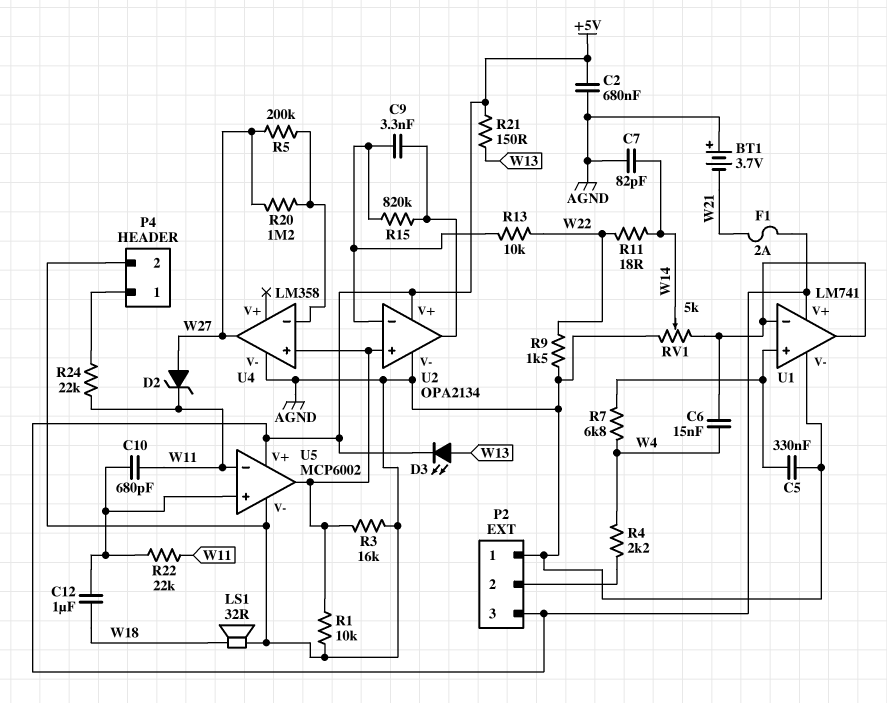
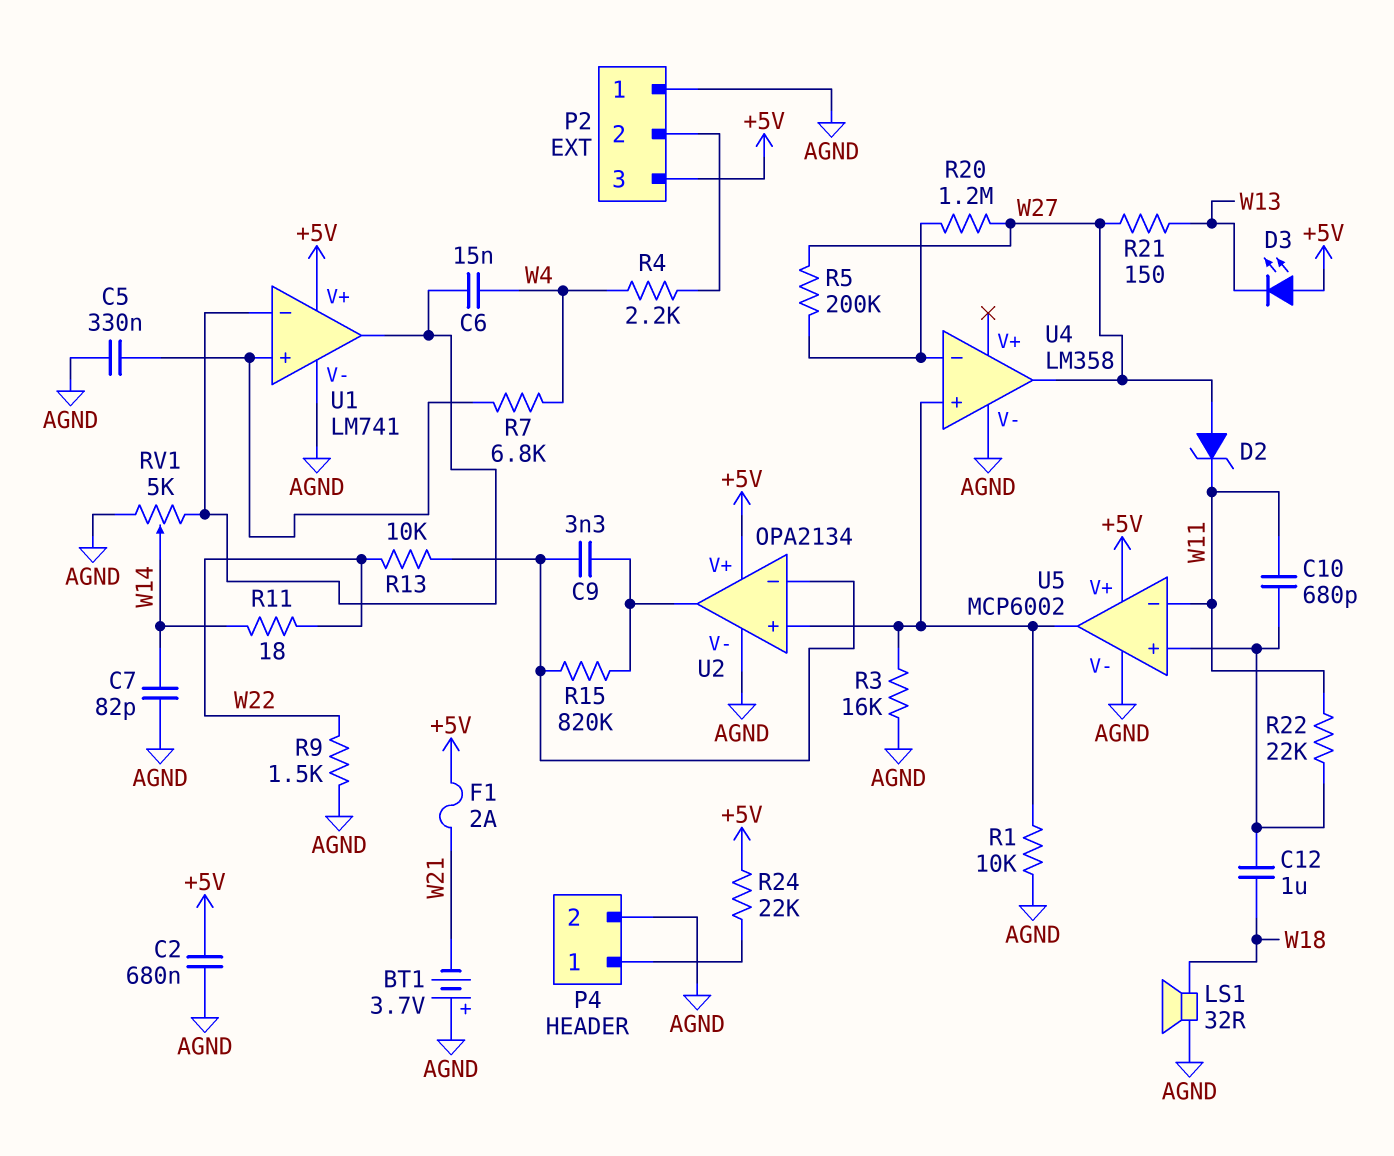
D3: LED (A W13, K +5V) -> LED (A +5V, K W13)
R21: 150 (+5V, W13) -> 150 (W13, W27)
R24: 22k (P4/1, W11) -> 22k (+5V, P4/1)

